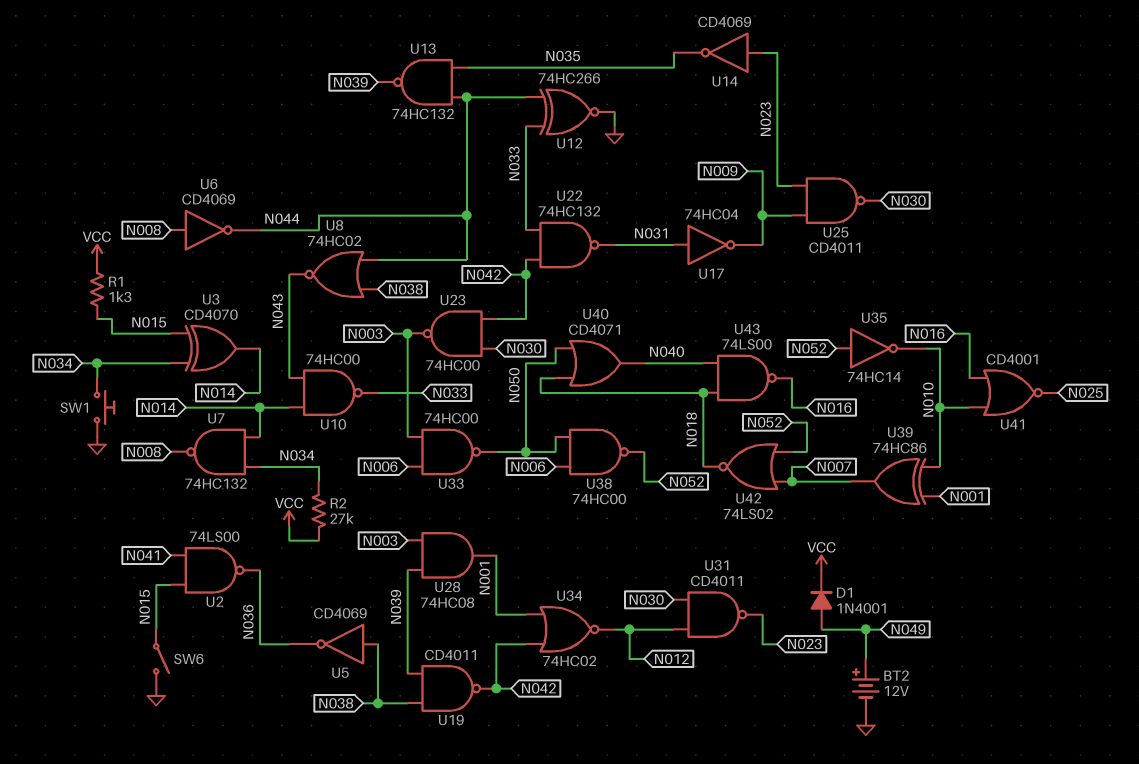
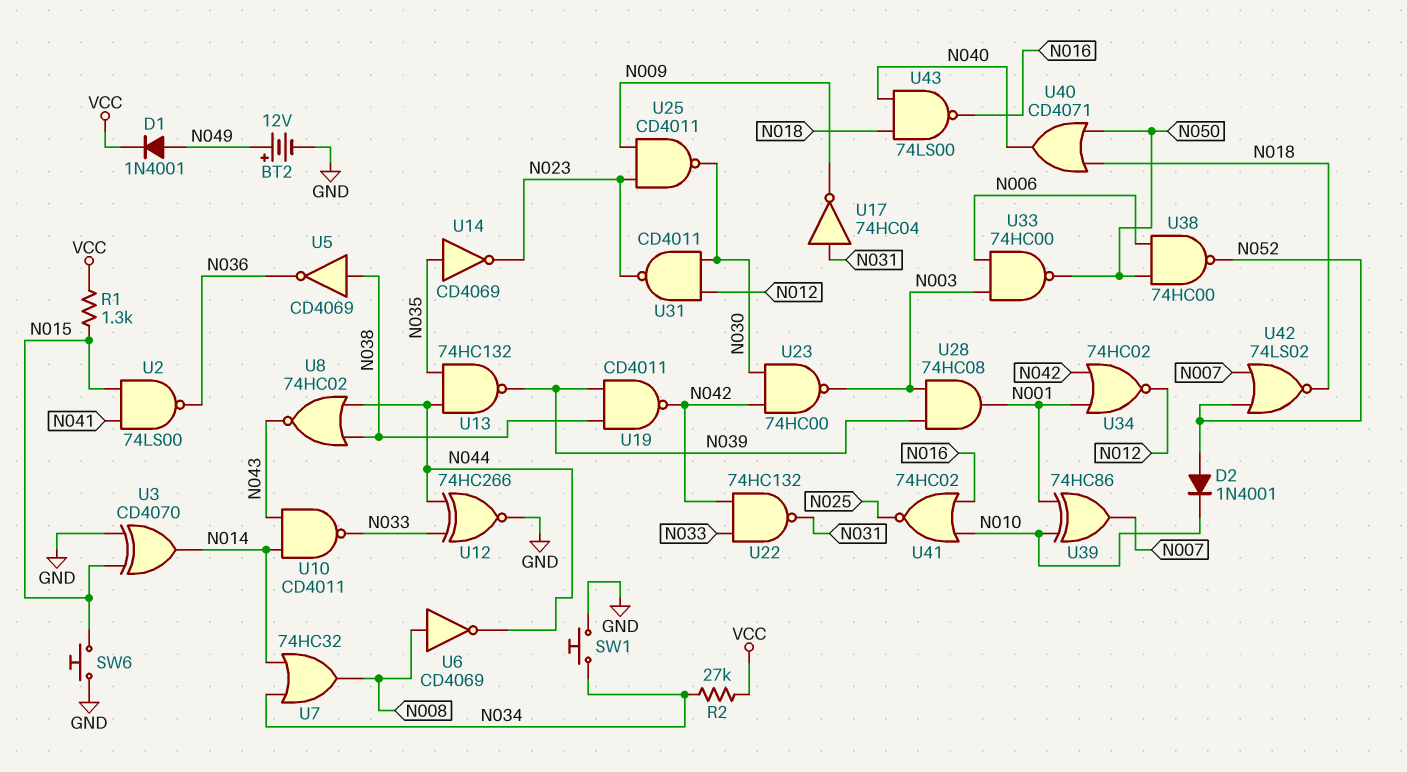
D2: none -> diode 1N4001 (A N052, K N010)
SW6: switch (GND, N015) -> button (GND, N015)
U3: XOR CD4070 (in N015, in N034, out N014) -> XOR CD4070 (in GND, in N015, out N014)
U7: NAND 74HC132 (in N014, in N034, out N008) -> OR 74HC32 (in N014, in N034, out N008)
U10: NAND 74HC00 (in N014, in N043, out N033) -> NAND CD4011 (in N014, in N043, out N033)
U14: NOT CD4069 (in N023, out N035) -> NOT CD4069 (in N035, out N023)
U35: NOT 74HC14 (in N052, out N010) -> none
U41: NOR CD4001 (in N010, in N016, out N025) -> NOR 74HC02 (in N010, in N016, out N025)

